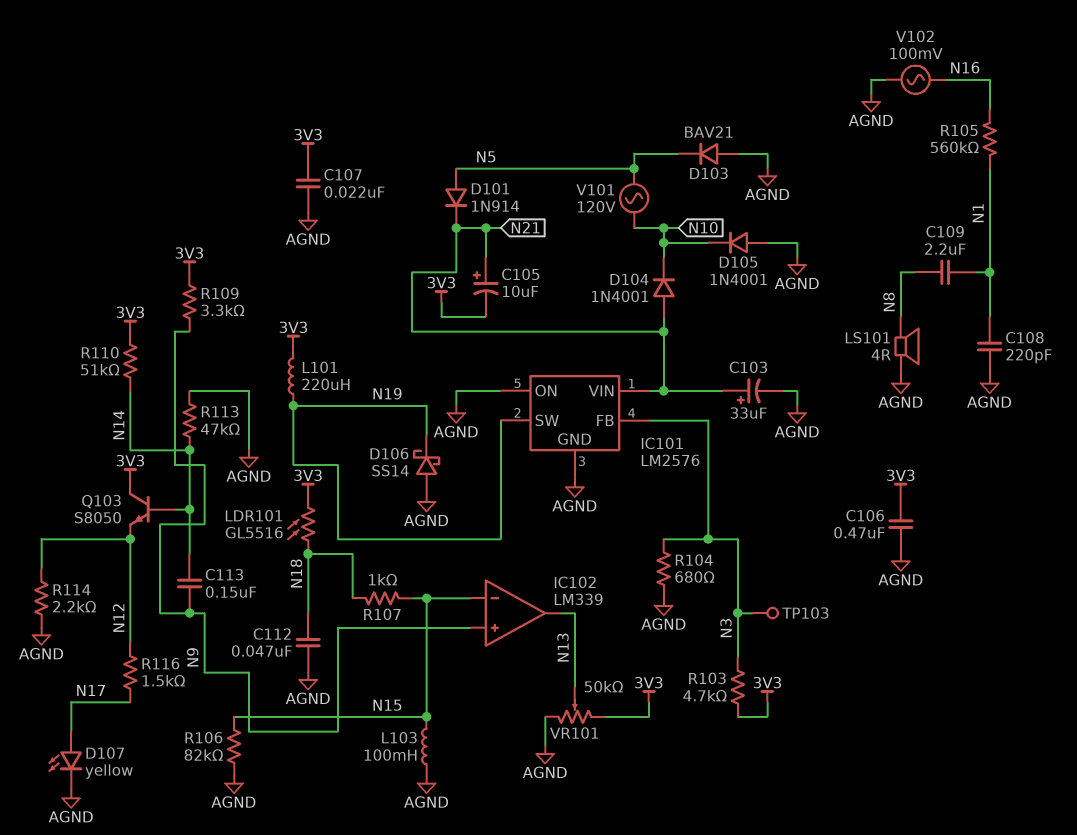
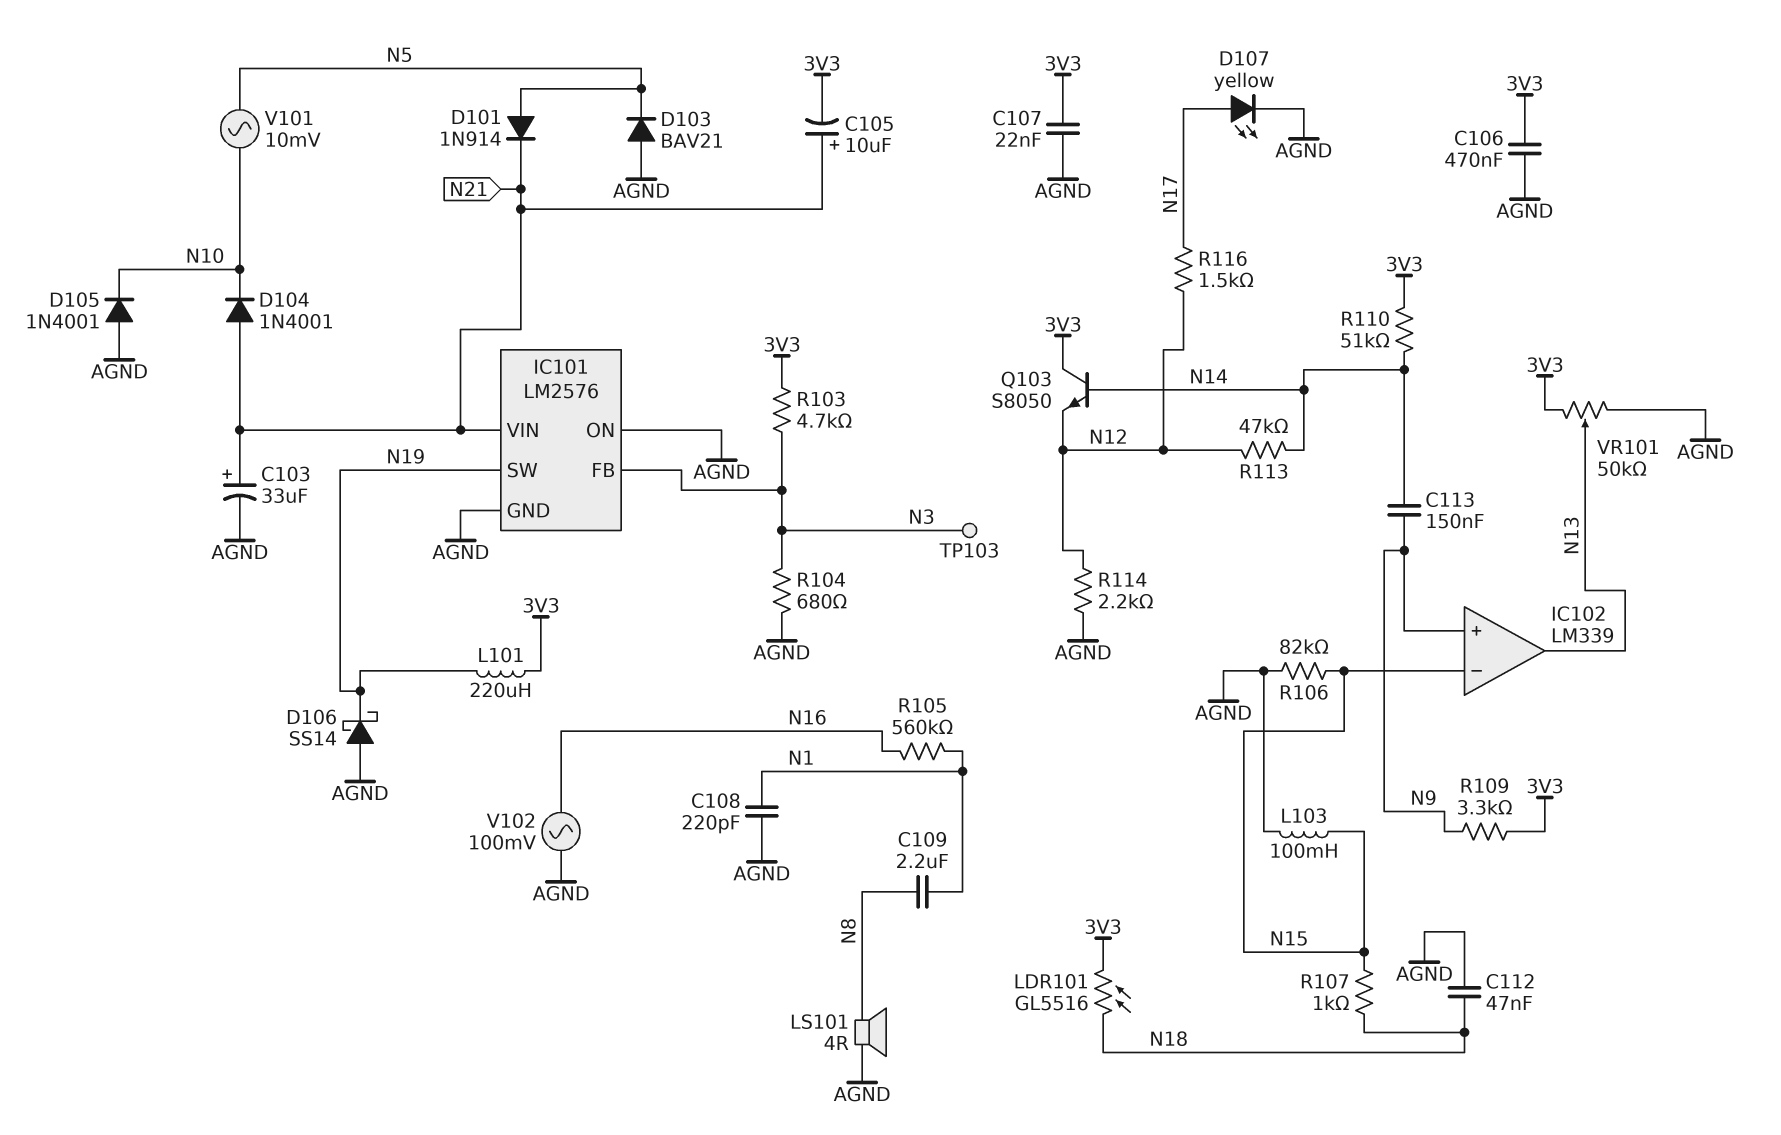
R113: 47k (AGND, N14) -> 47k (N12, N14)
V101: AC 120V (N5, N10) -> AC 10mV (N5, N10)

